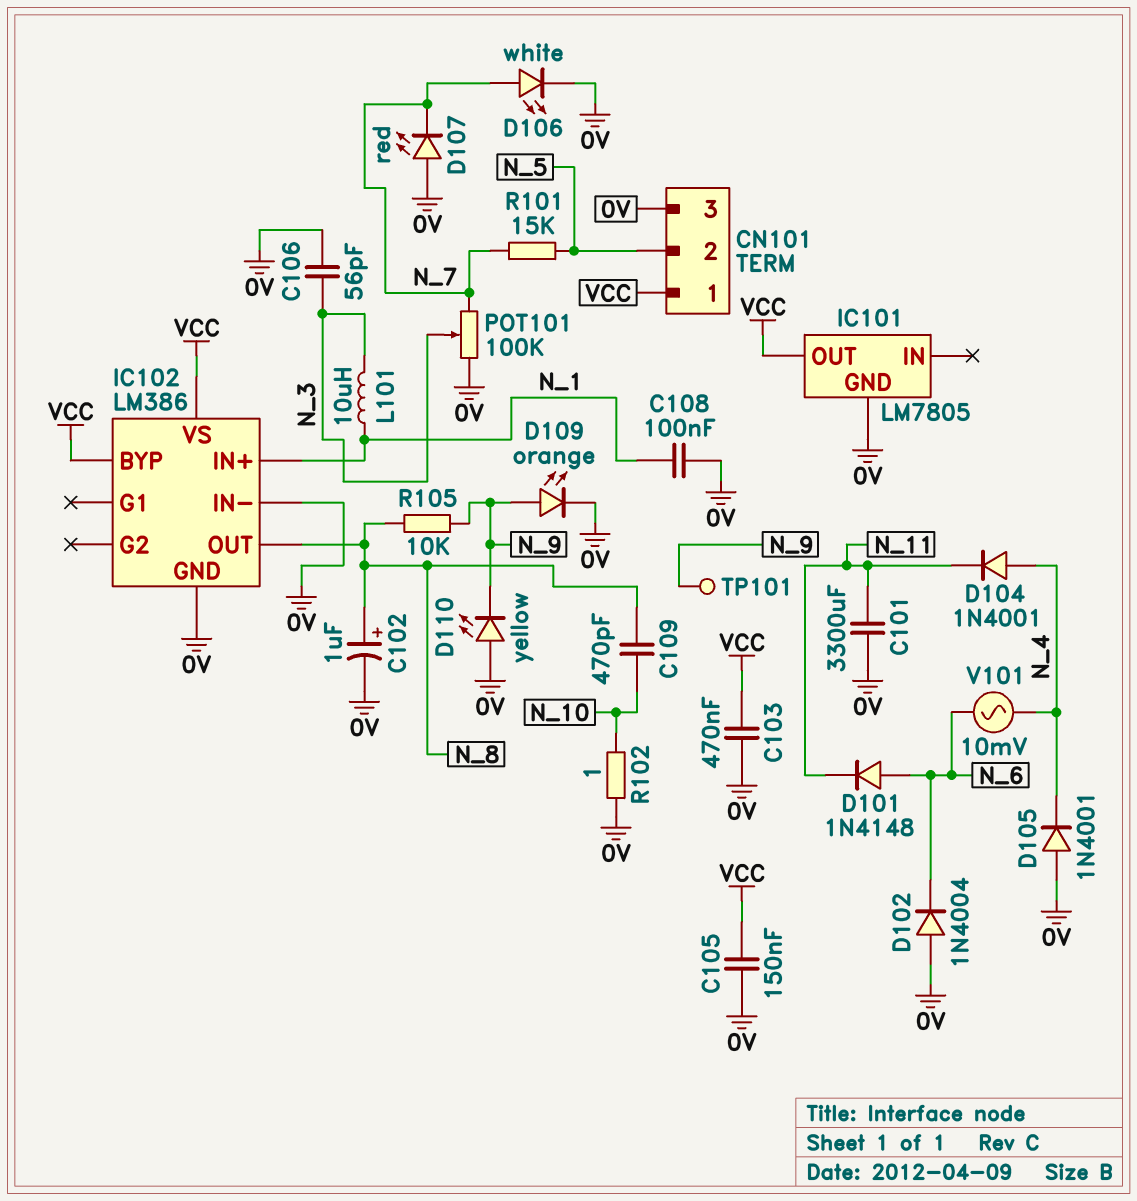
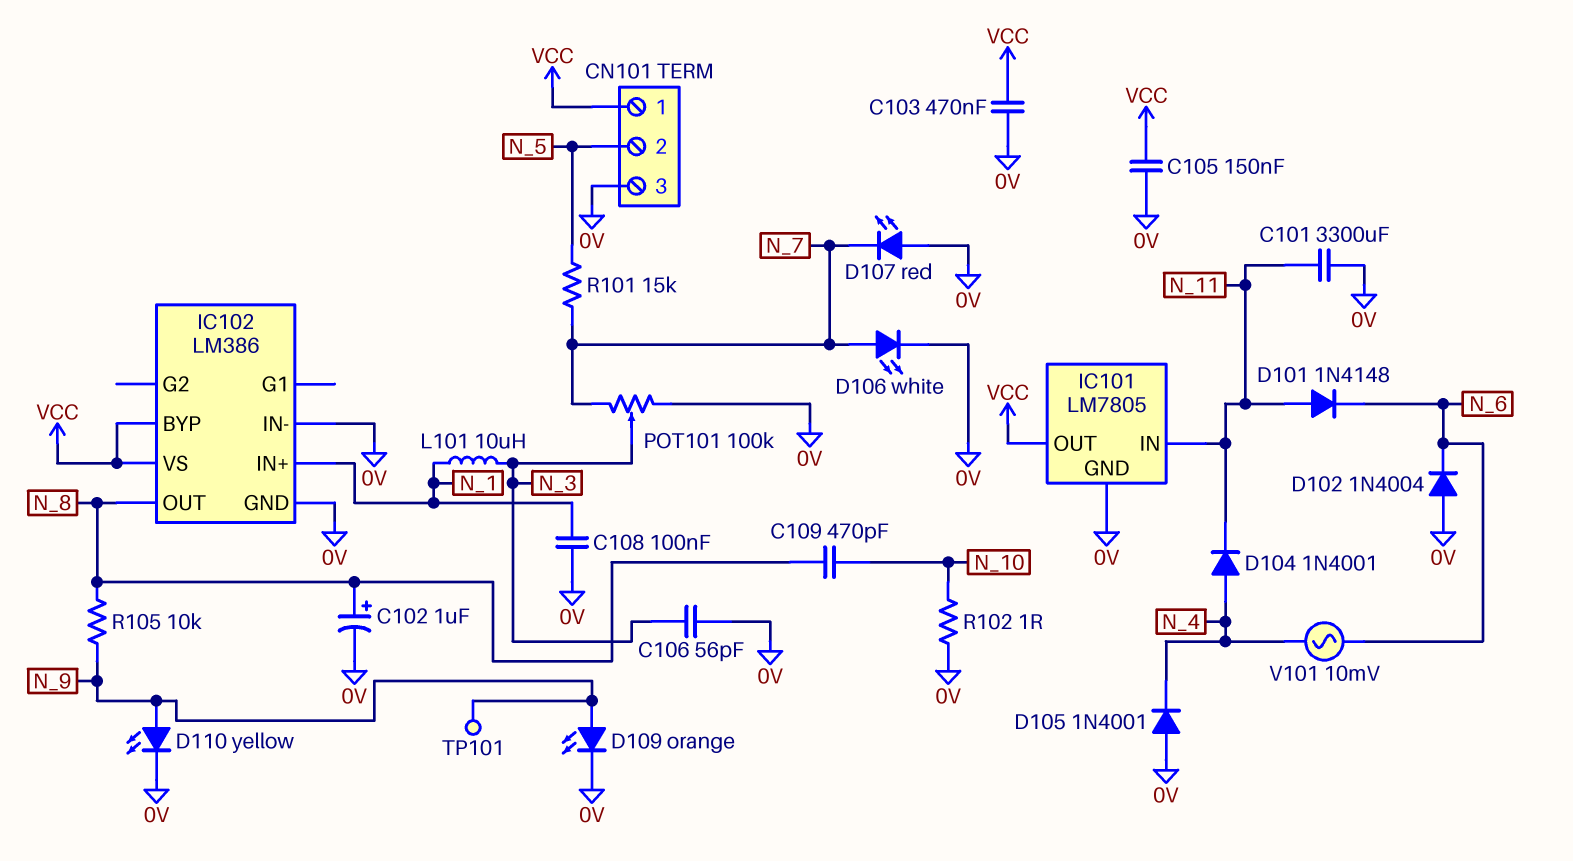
D101: diode 1N4148 (A N_6, K N_11) -> diode 1N4148 (A N_11, K N_6)
D110: LED yellow (A 0V, K N_9) -> LED yellow (A N_9, K 0V)
IC101 pin IN: none -> N_11

